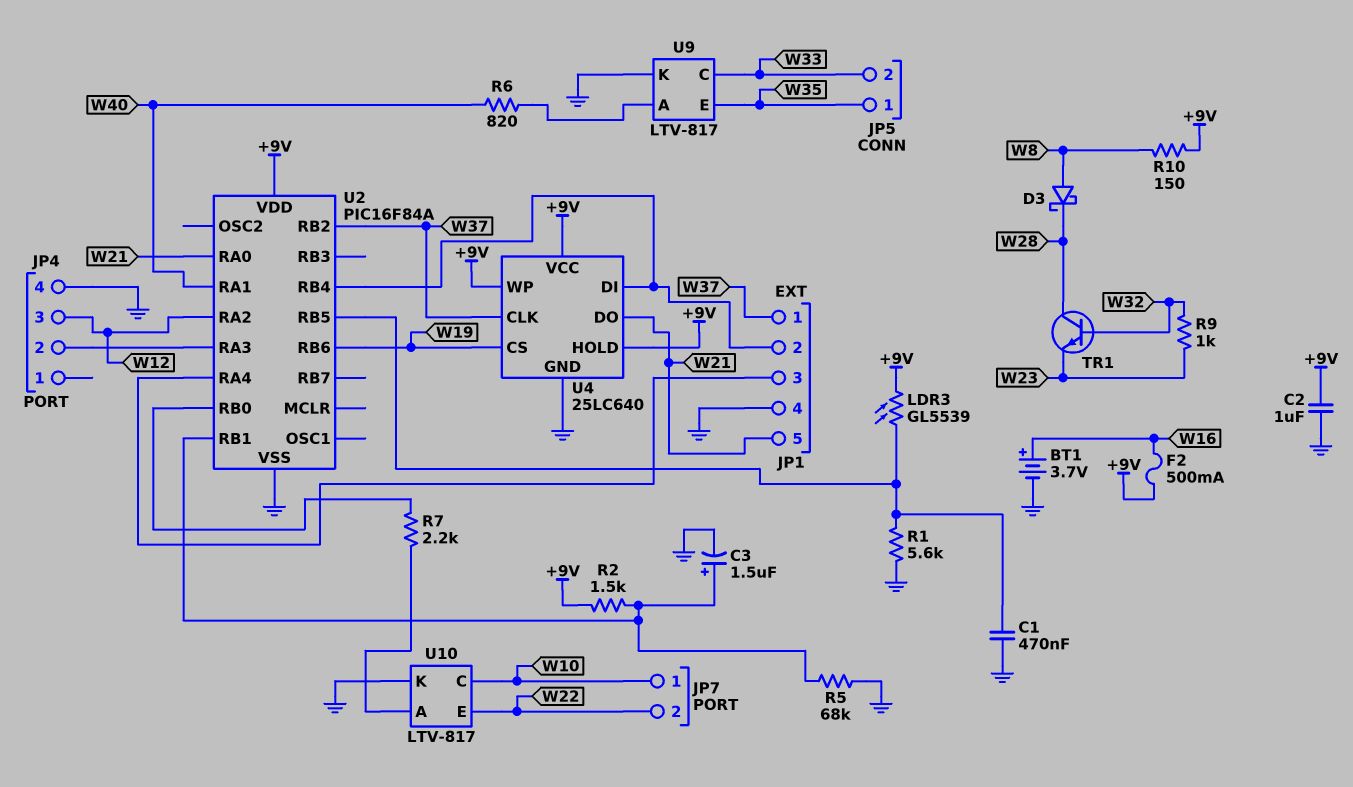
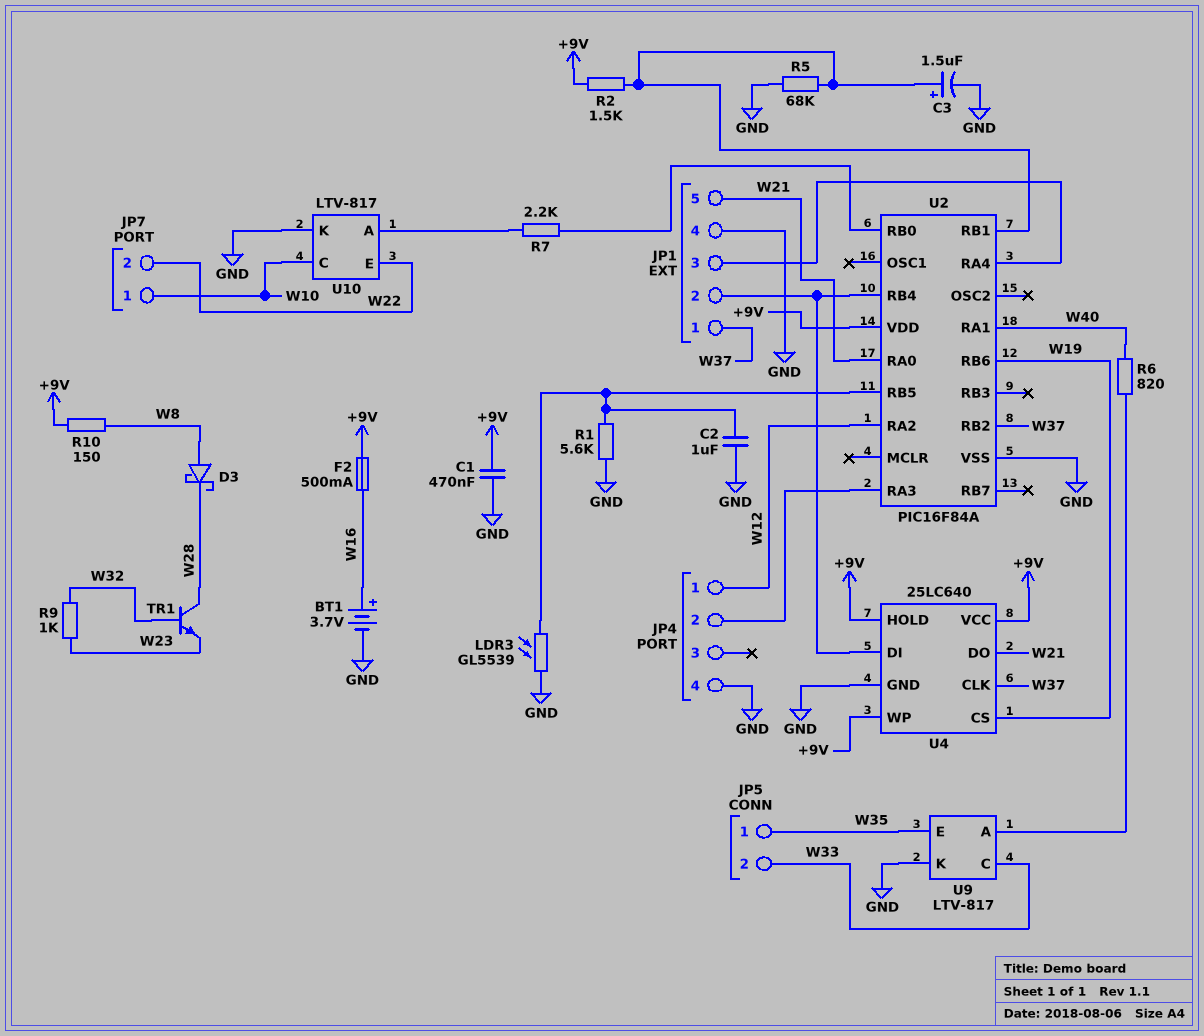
C1: 470nF (GND, U2/RB5) -> 470nF (+9V, GND)
C2: 1uF (+9V, GND) -> 1uF (GND, U2/RB5)
JP4 pin 1: none -> W12
JP4 pin 3: W12 -> none
LDR3: GL5539 (+9V, U2/RB5) -> GL5539 (GND, U2/RB5)

